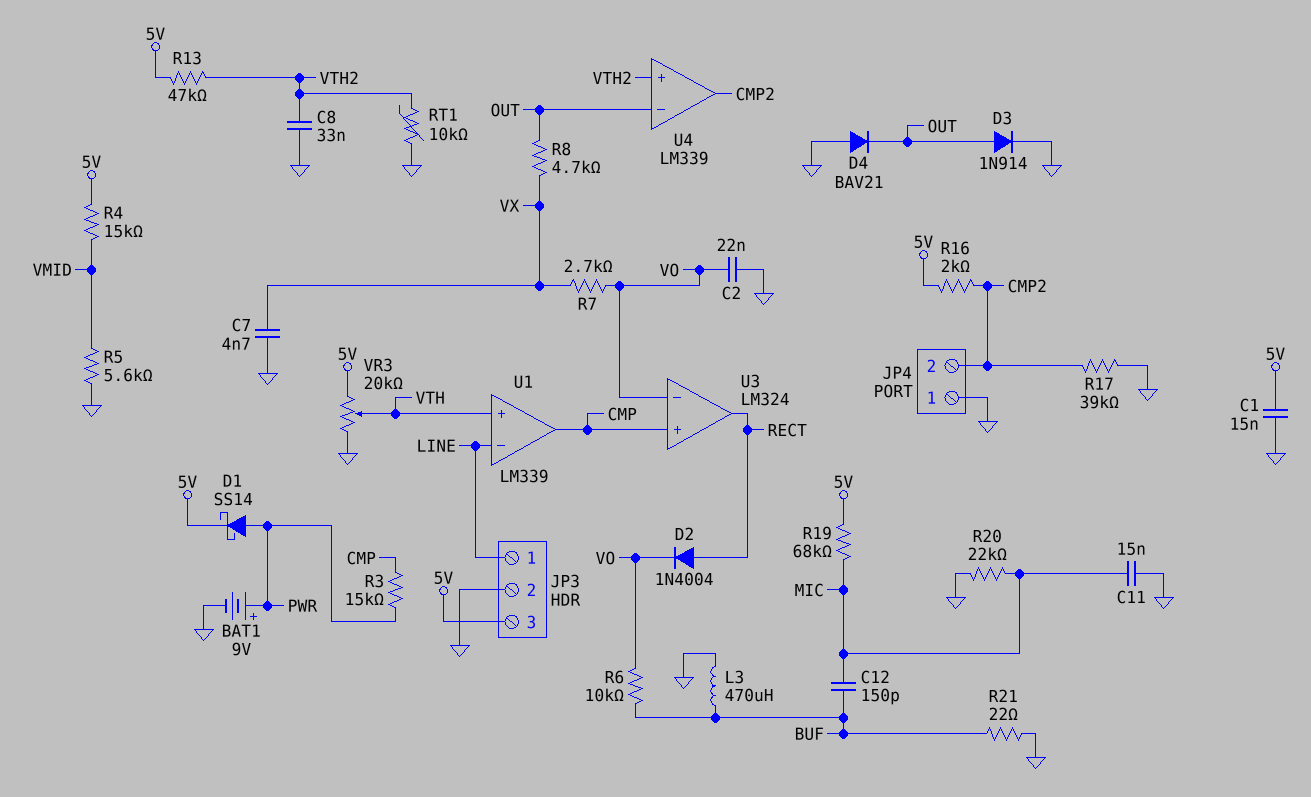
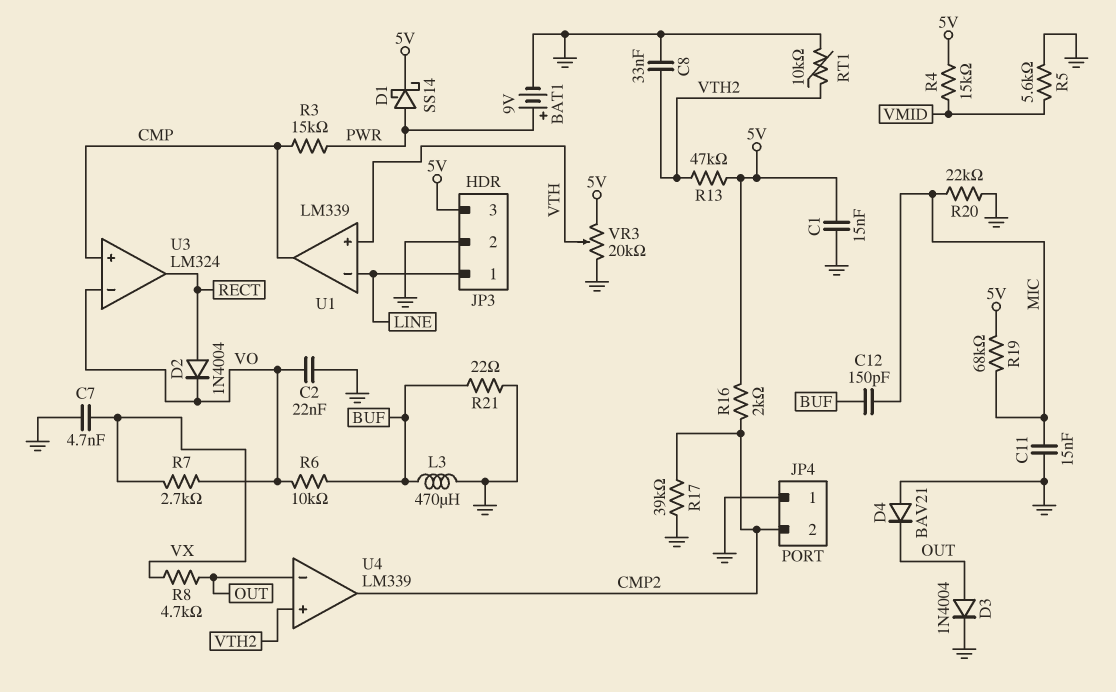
D3: diode 1N914 (A OUT, K GND) -> diode 1N4004 (A OUT, K GND)

